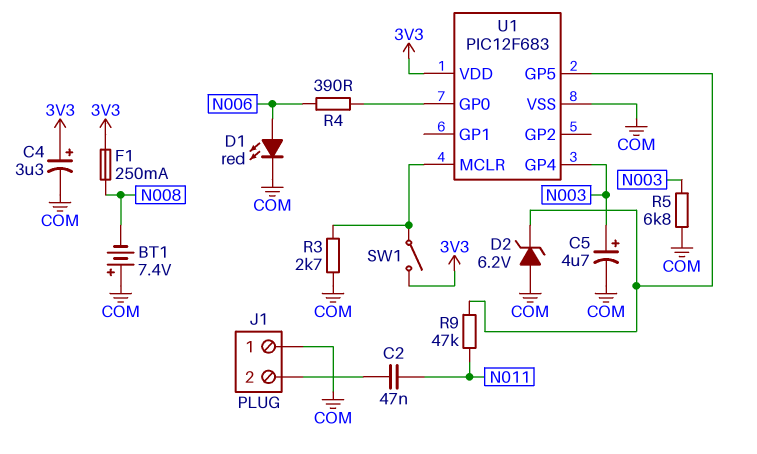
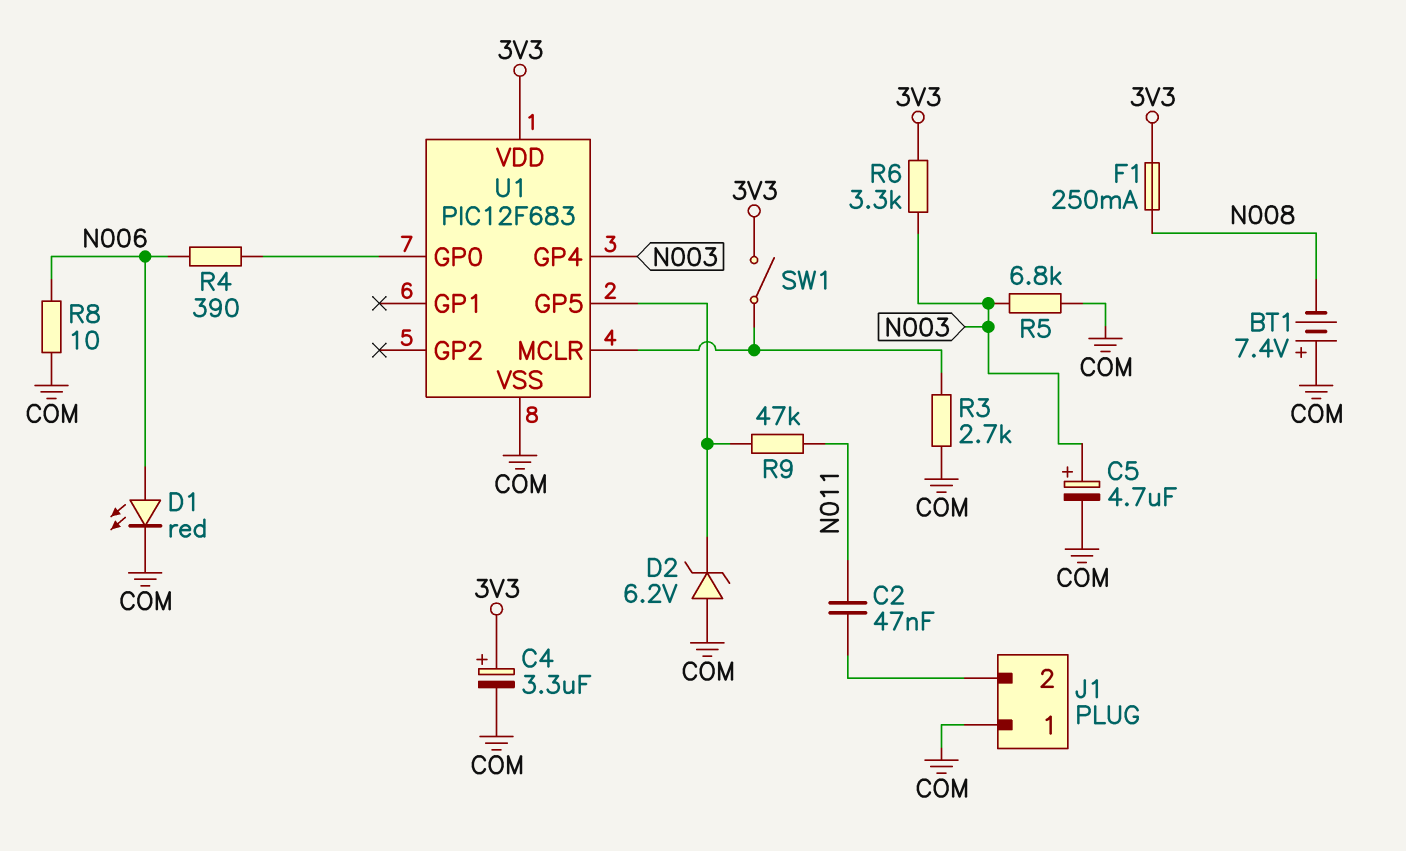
R6: none -> 3.3k (3V3, N003)
R8: none -> 10 (COM, N006)

